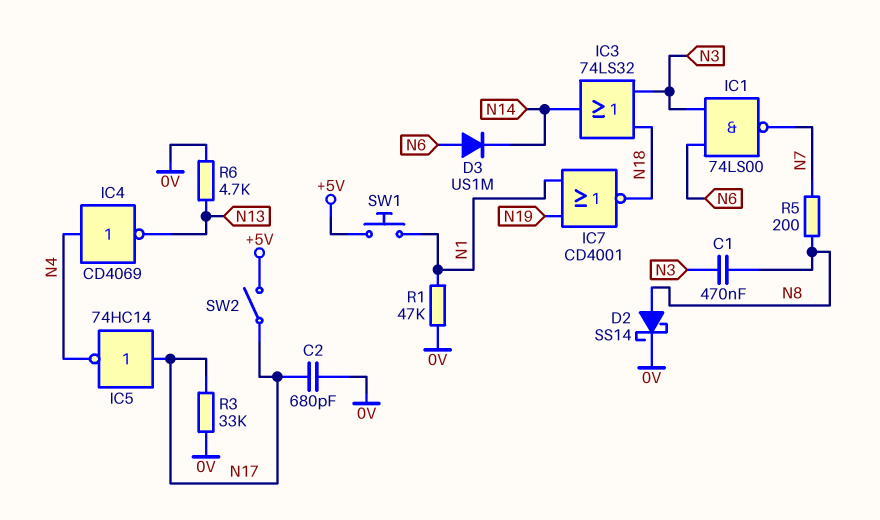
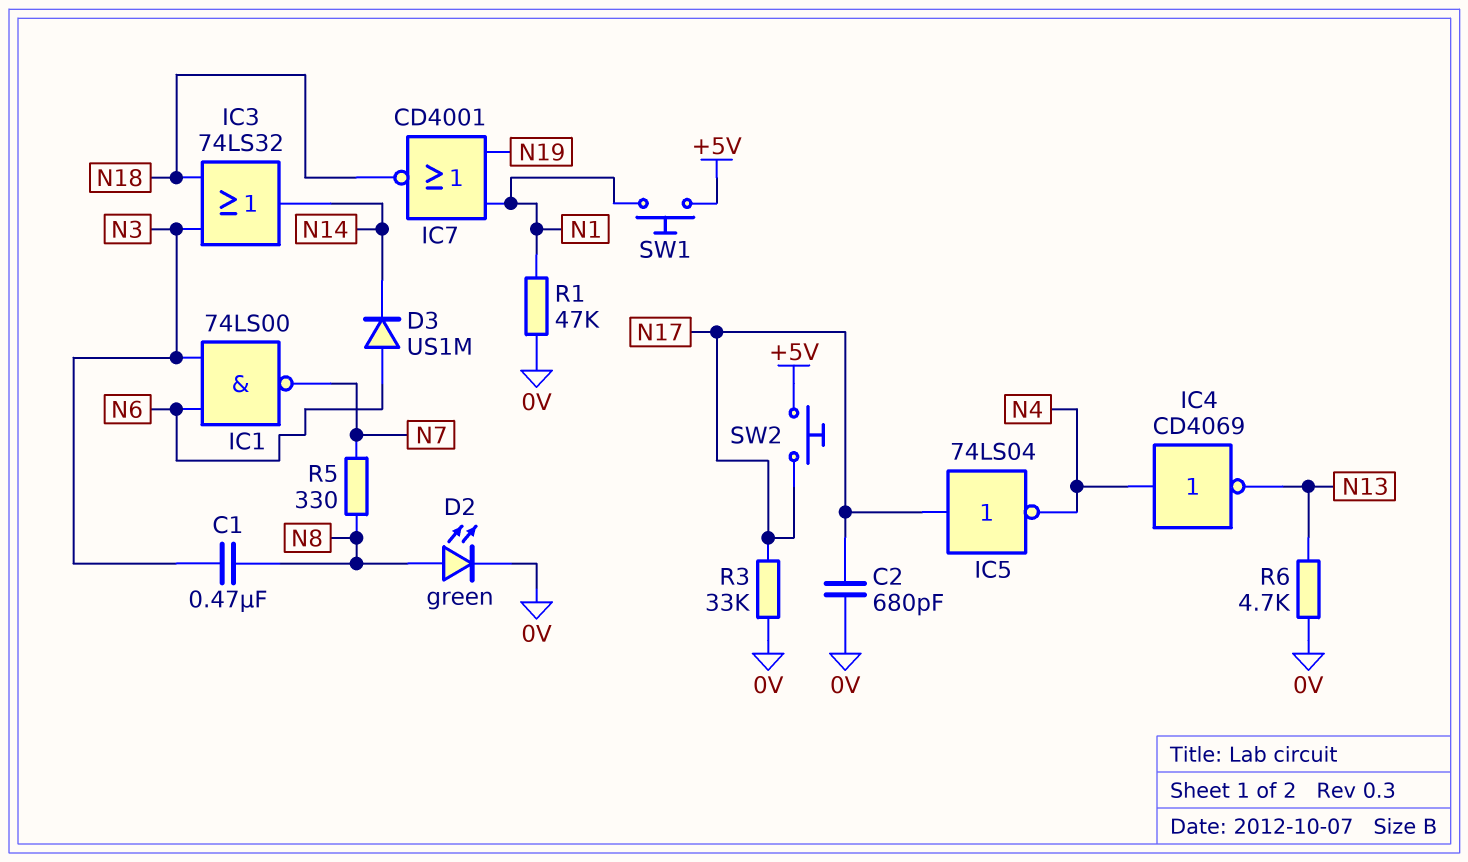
D2: schottky SS14 (A N8, K 0V) -> LED green (A N8, K 0V)
IC5: NOT 74HC14 (in N17, out N4) -> NOT 74LS04 (in N17, out N4)
R5: 200 (N7, N8) -> 330 (N7, N8)
SW2: switch (+5V, N17) -> button (+5V, N17)

